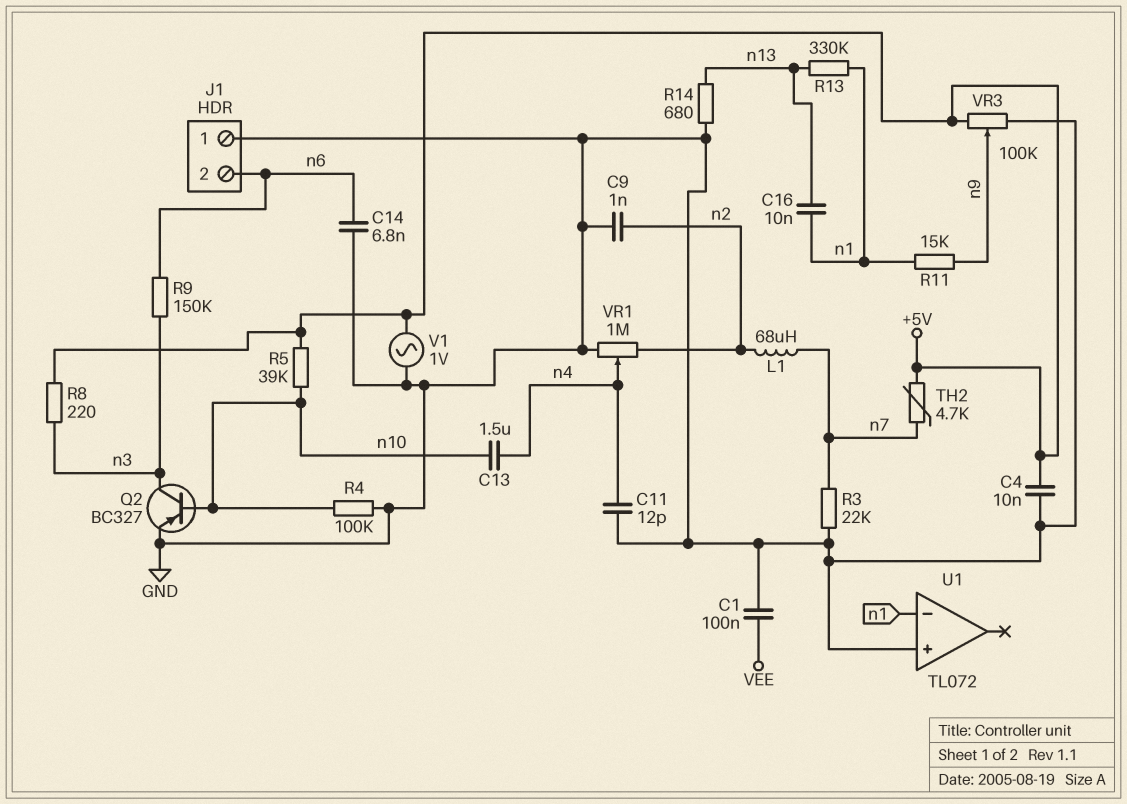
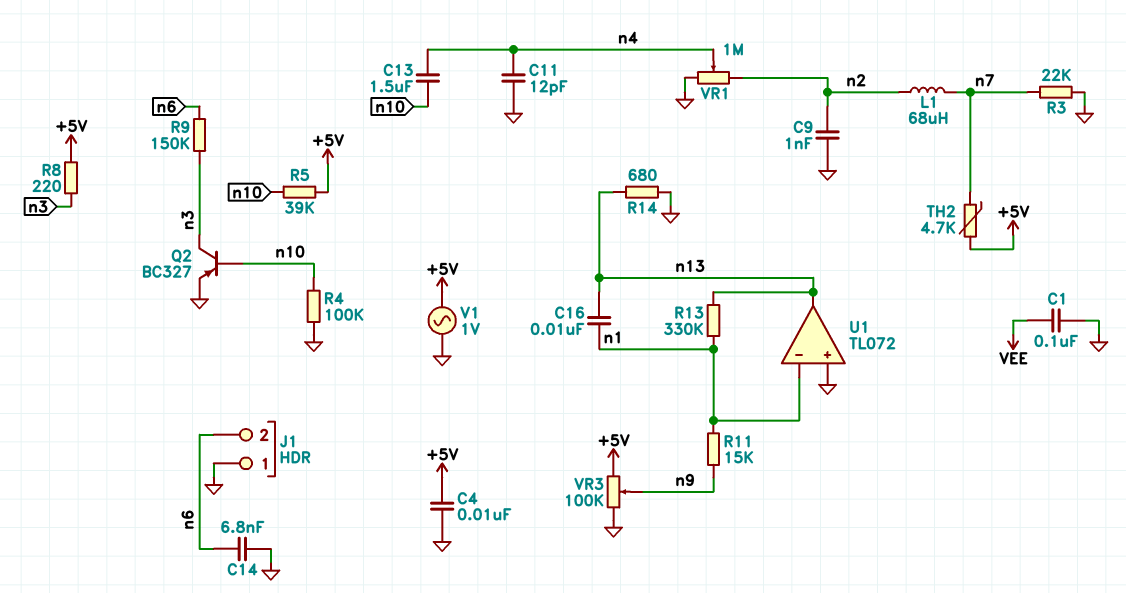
U1 pin out: none -> n13

